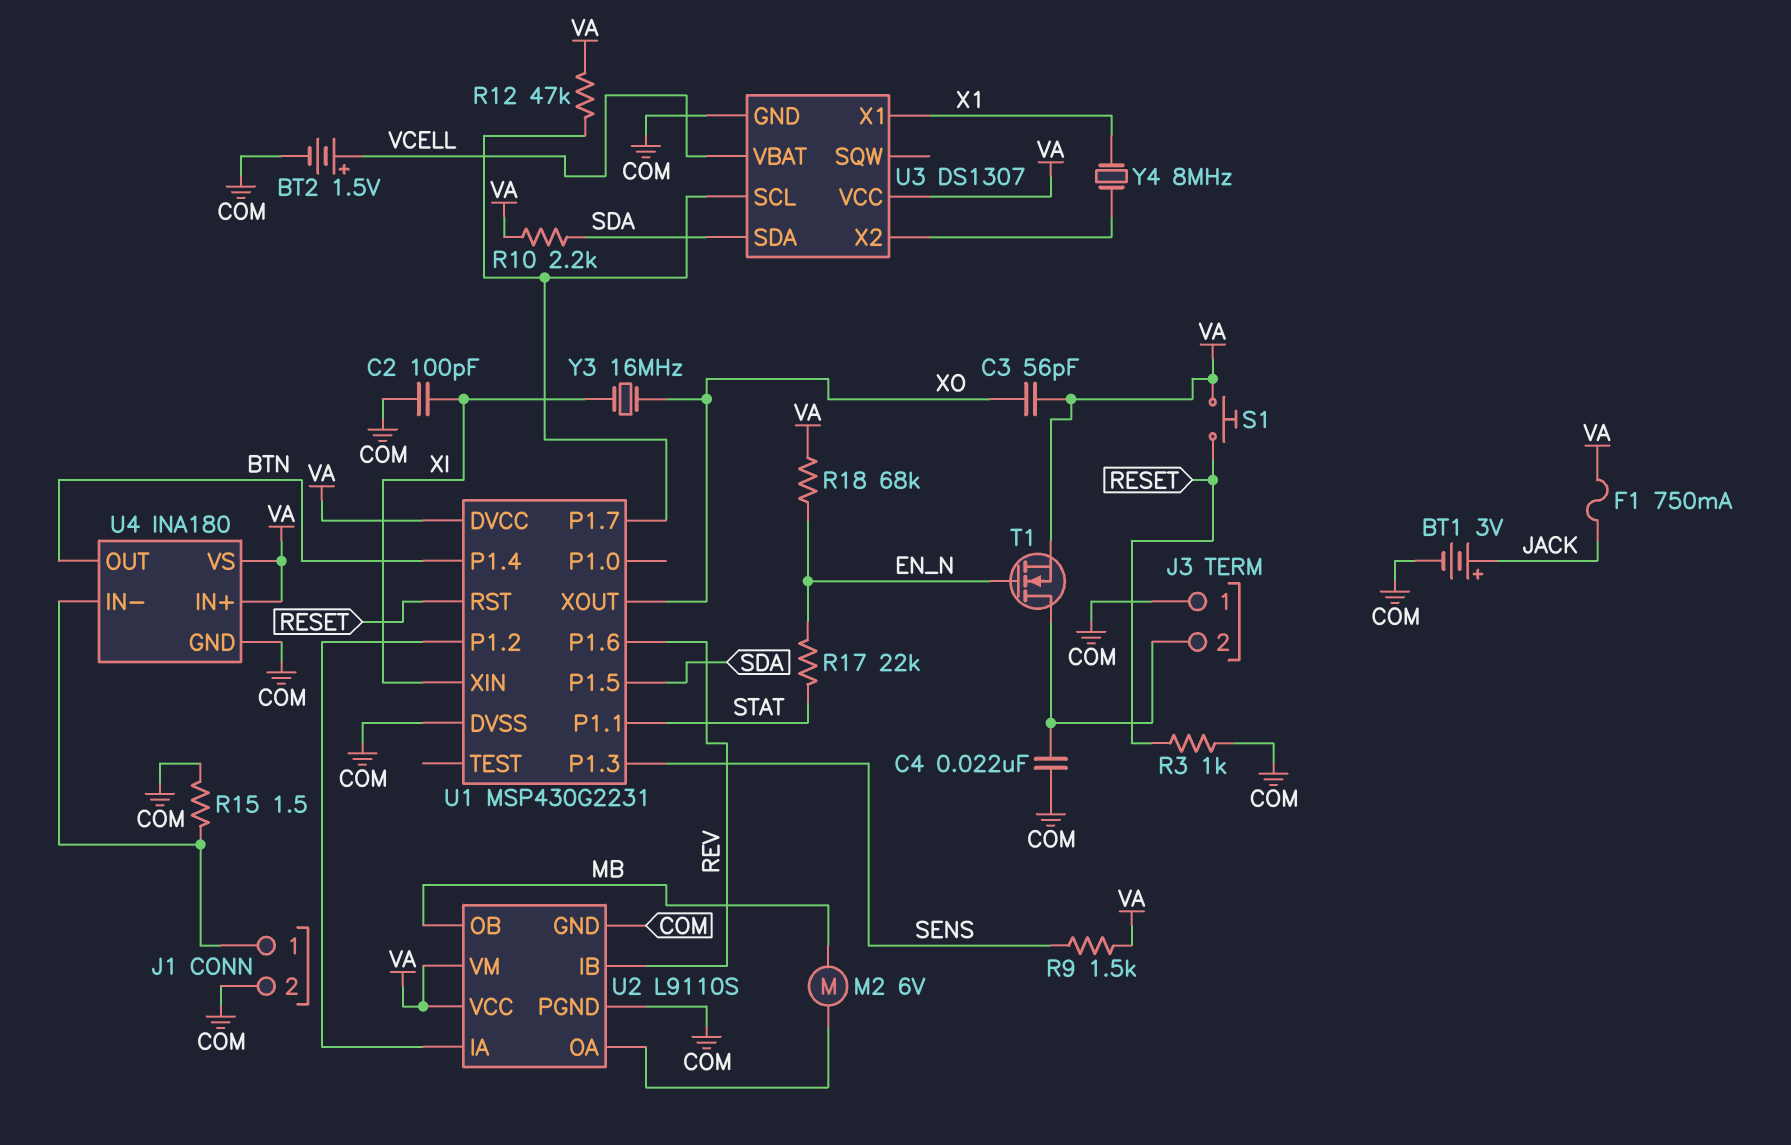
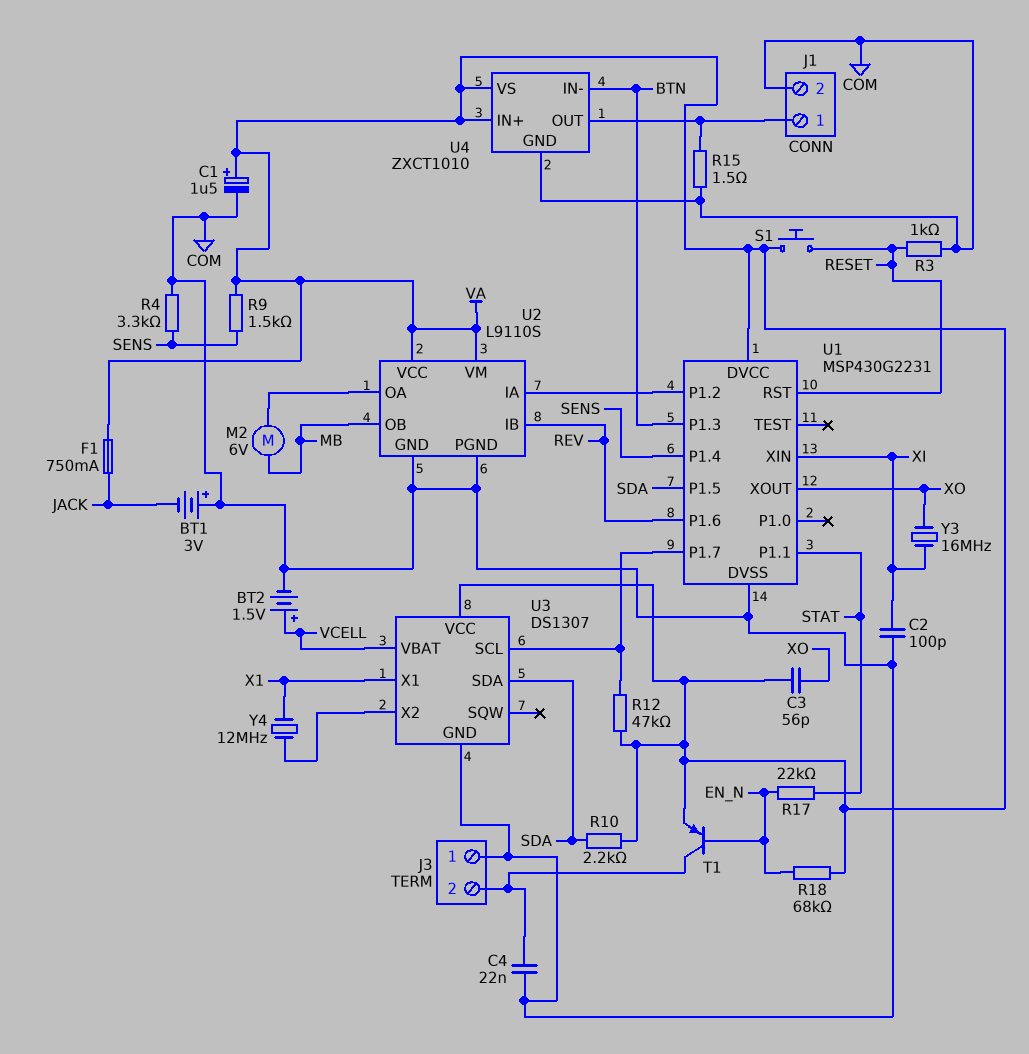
BT1: 3V (plus JACK, minus COM) -> 3V (plus COM, minus JACK)
C1: none -> 1.5uF (plus VA, minus COM)
R4: none -> 3.3k (COM, SENS)
T1: NMOS (G EN_N, D J3/2, S VA) -> PNP (B EN_N, C J3/2, E VA)
U1 pin P1.3: SENS -> BTN
U1 pin P1.4: BTN -> SENS
U4: INA180 -> ZXCT1010
U4 pin IN-: J1/1 -> BTN
U4 pin OUT: BTN -> J1/1
Y4: 8MHz (U3/X2, X1) -> 12MHz (U3/X2, X1)

